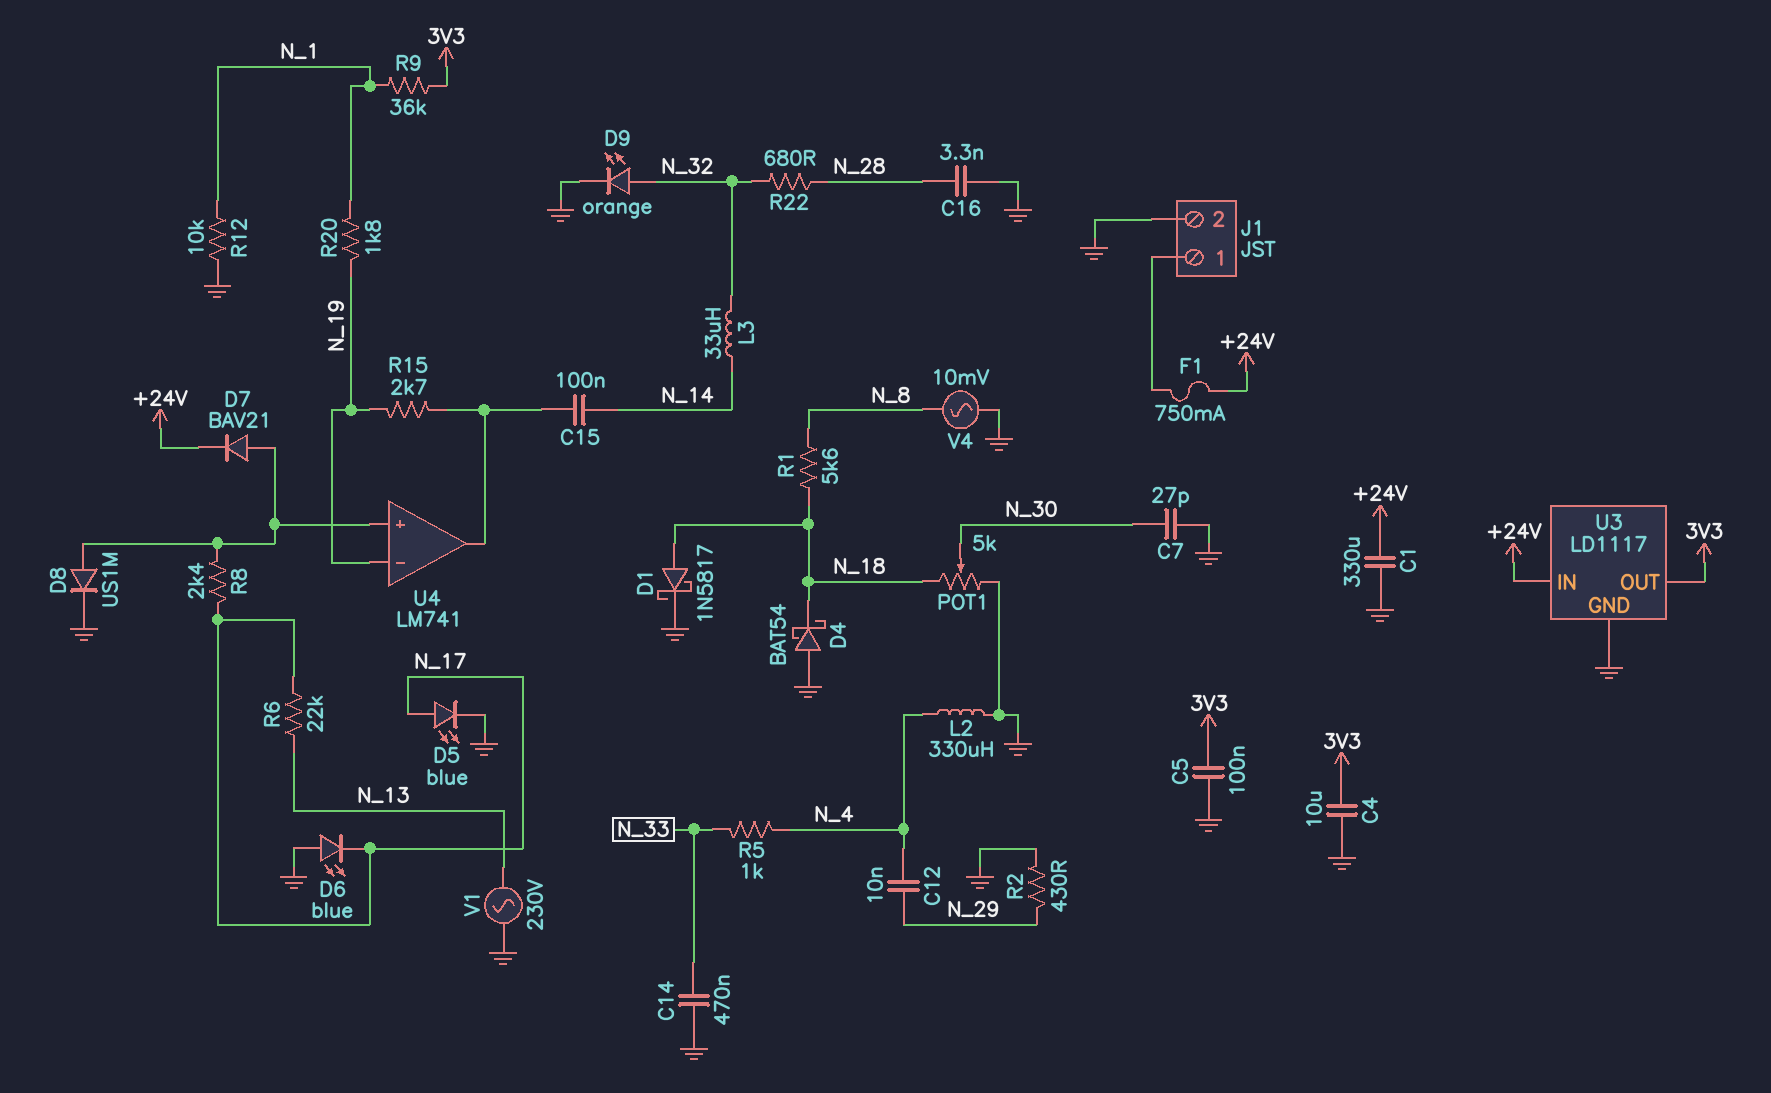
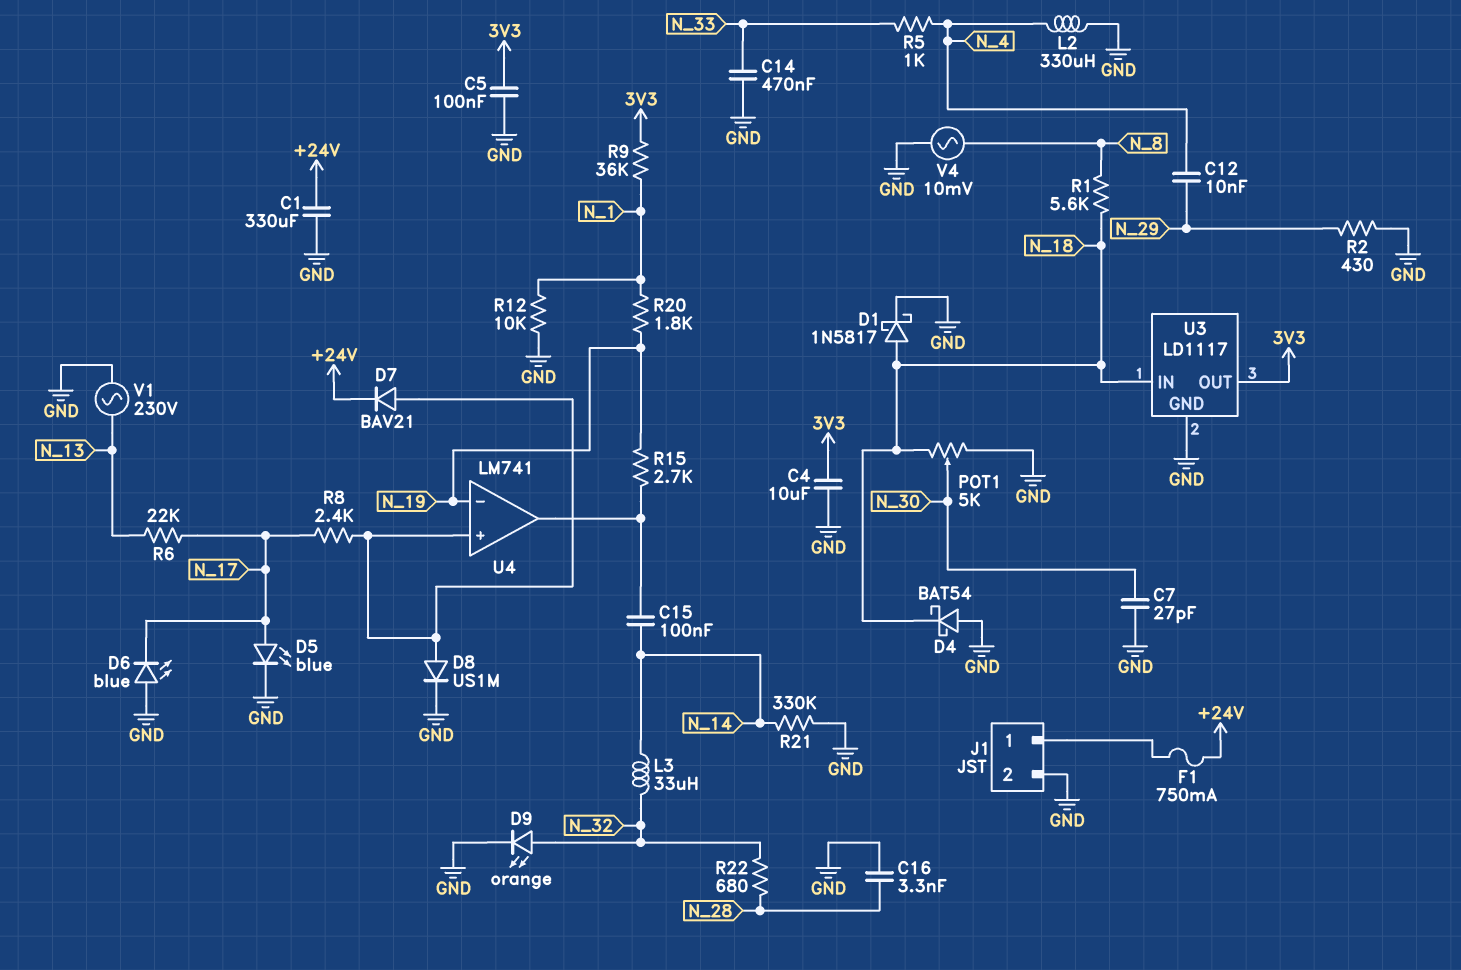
R21: none -> 330k (GND, N_14)
U3 pin IN: +24V -> N_18

